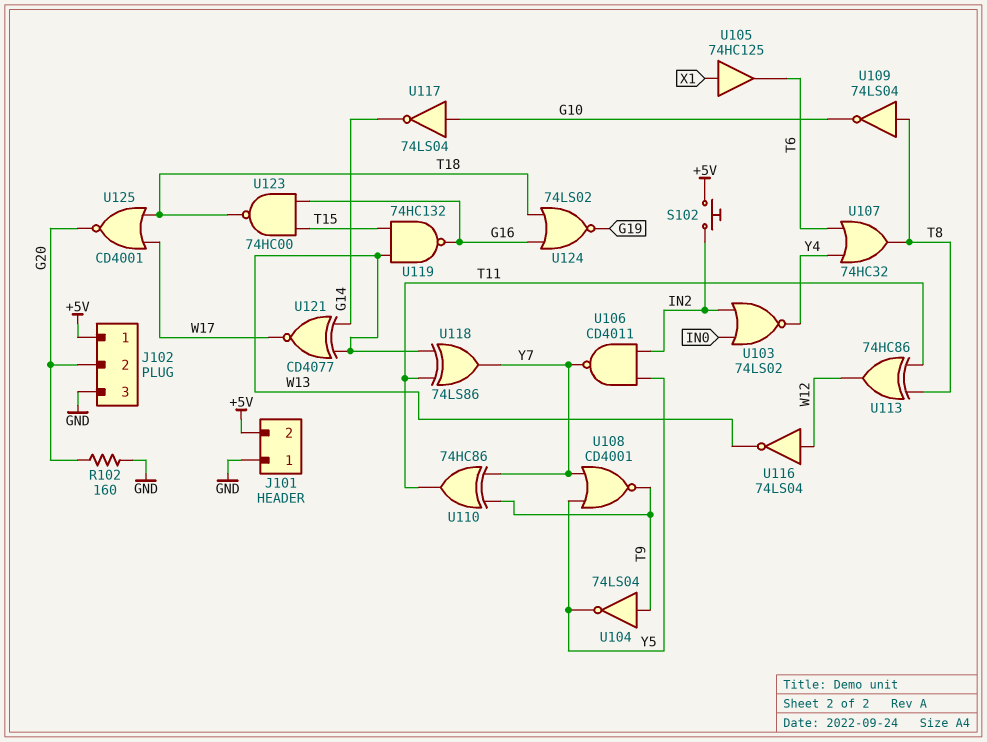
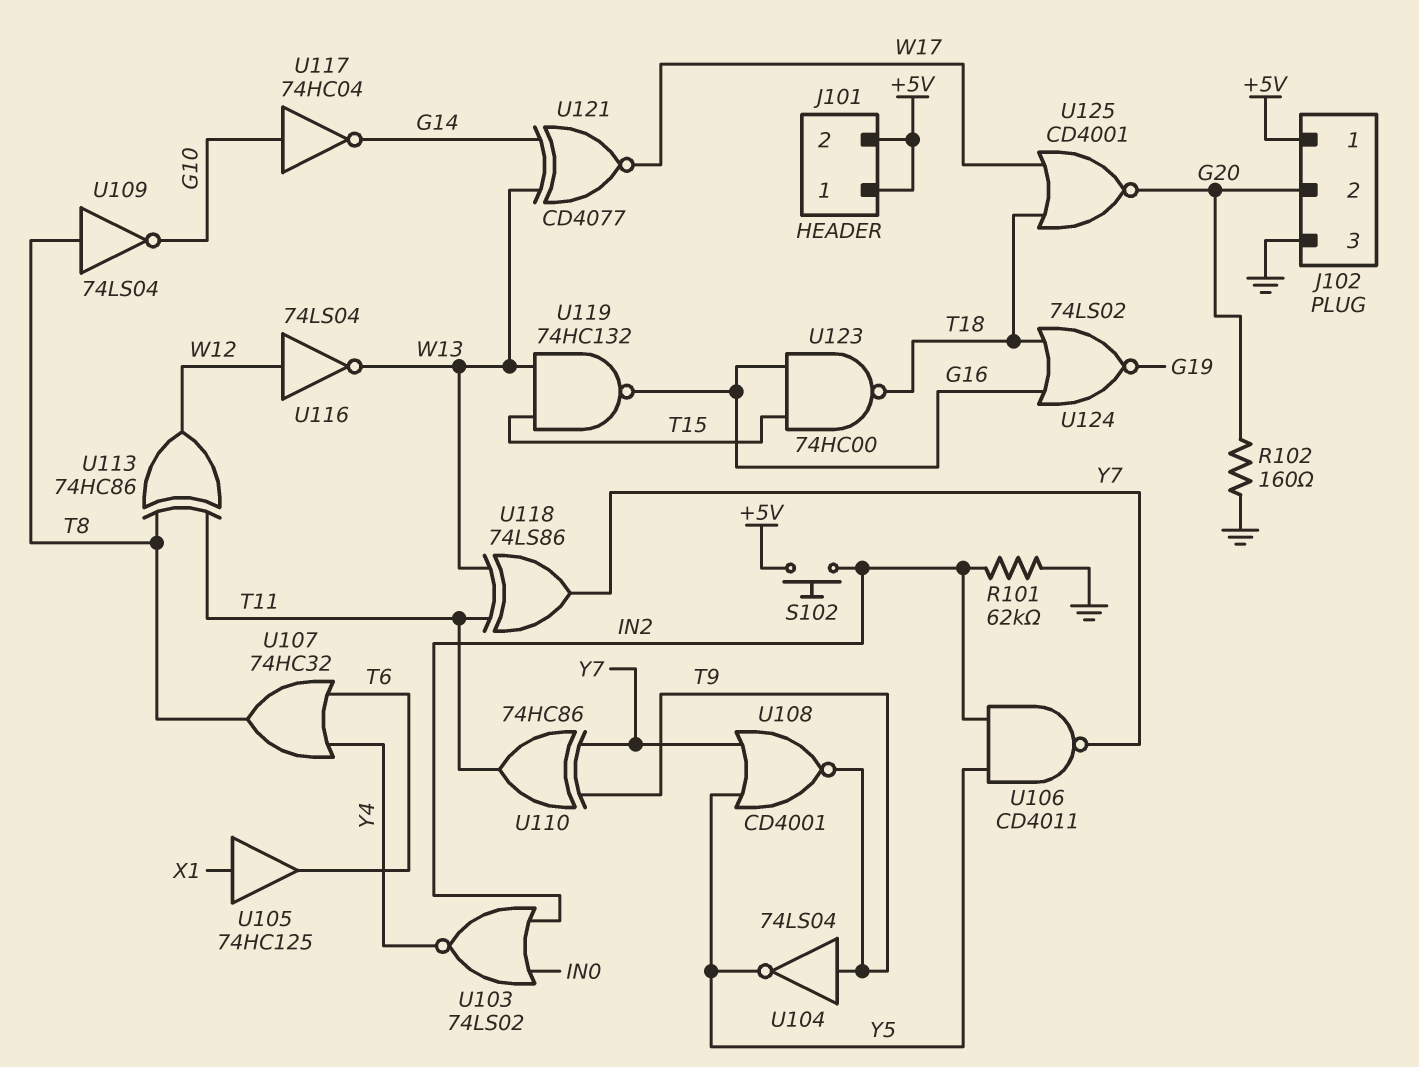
J101 pin 1: GND -> +5V
R101: none -> 62k (GND, IN2)
U117: NOT 74LS04 (in G10, out G14) -> NOT 74HC04 (in G10, out G14)

